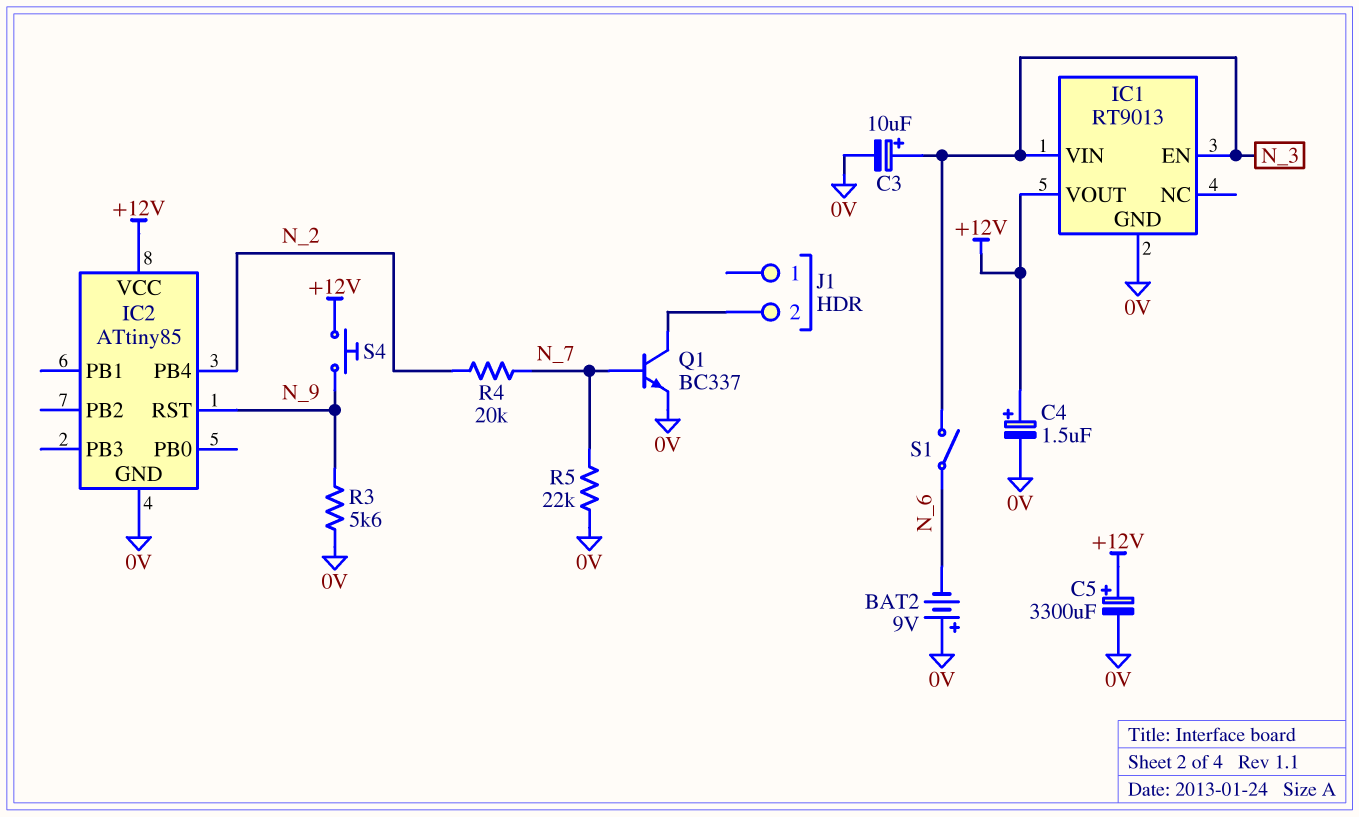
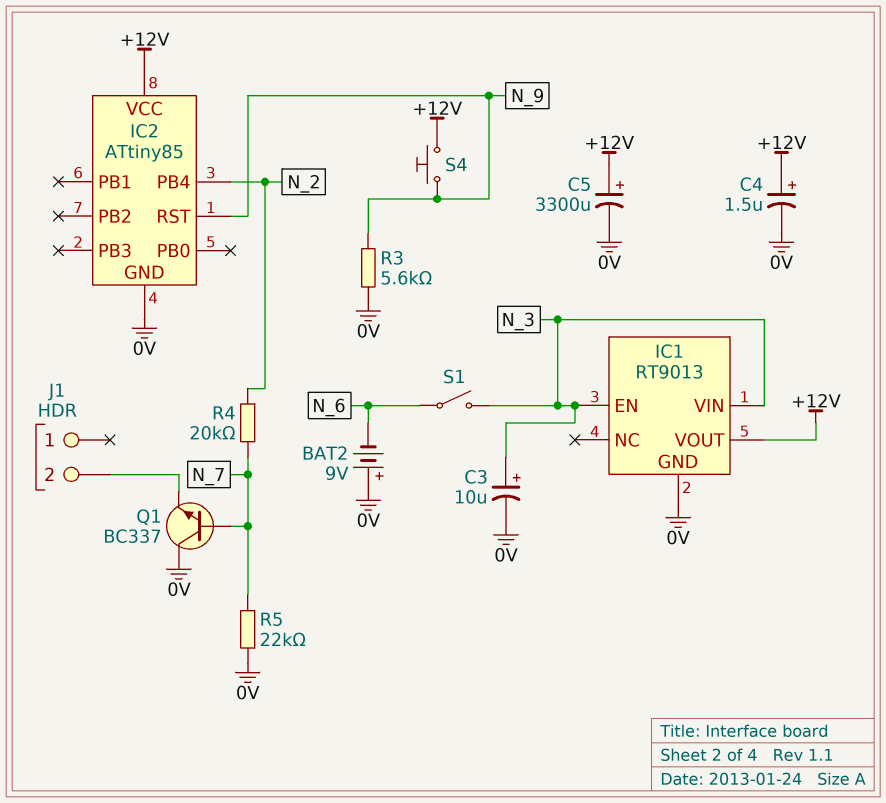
Q1: NPN BC337 (B N_7, C J1/2, E 0V) -> NPN BC337 (B N_7, C 0V, E J1/2)

